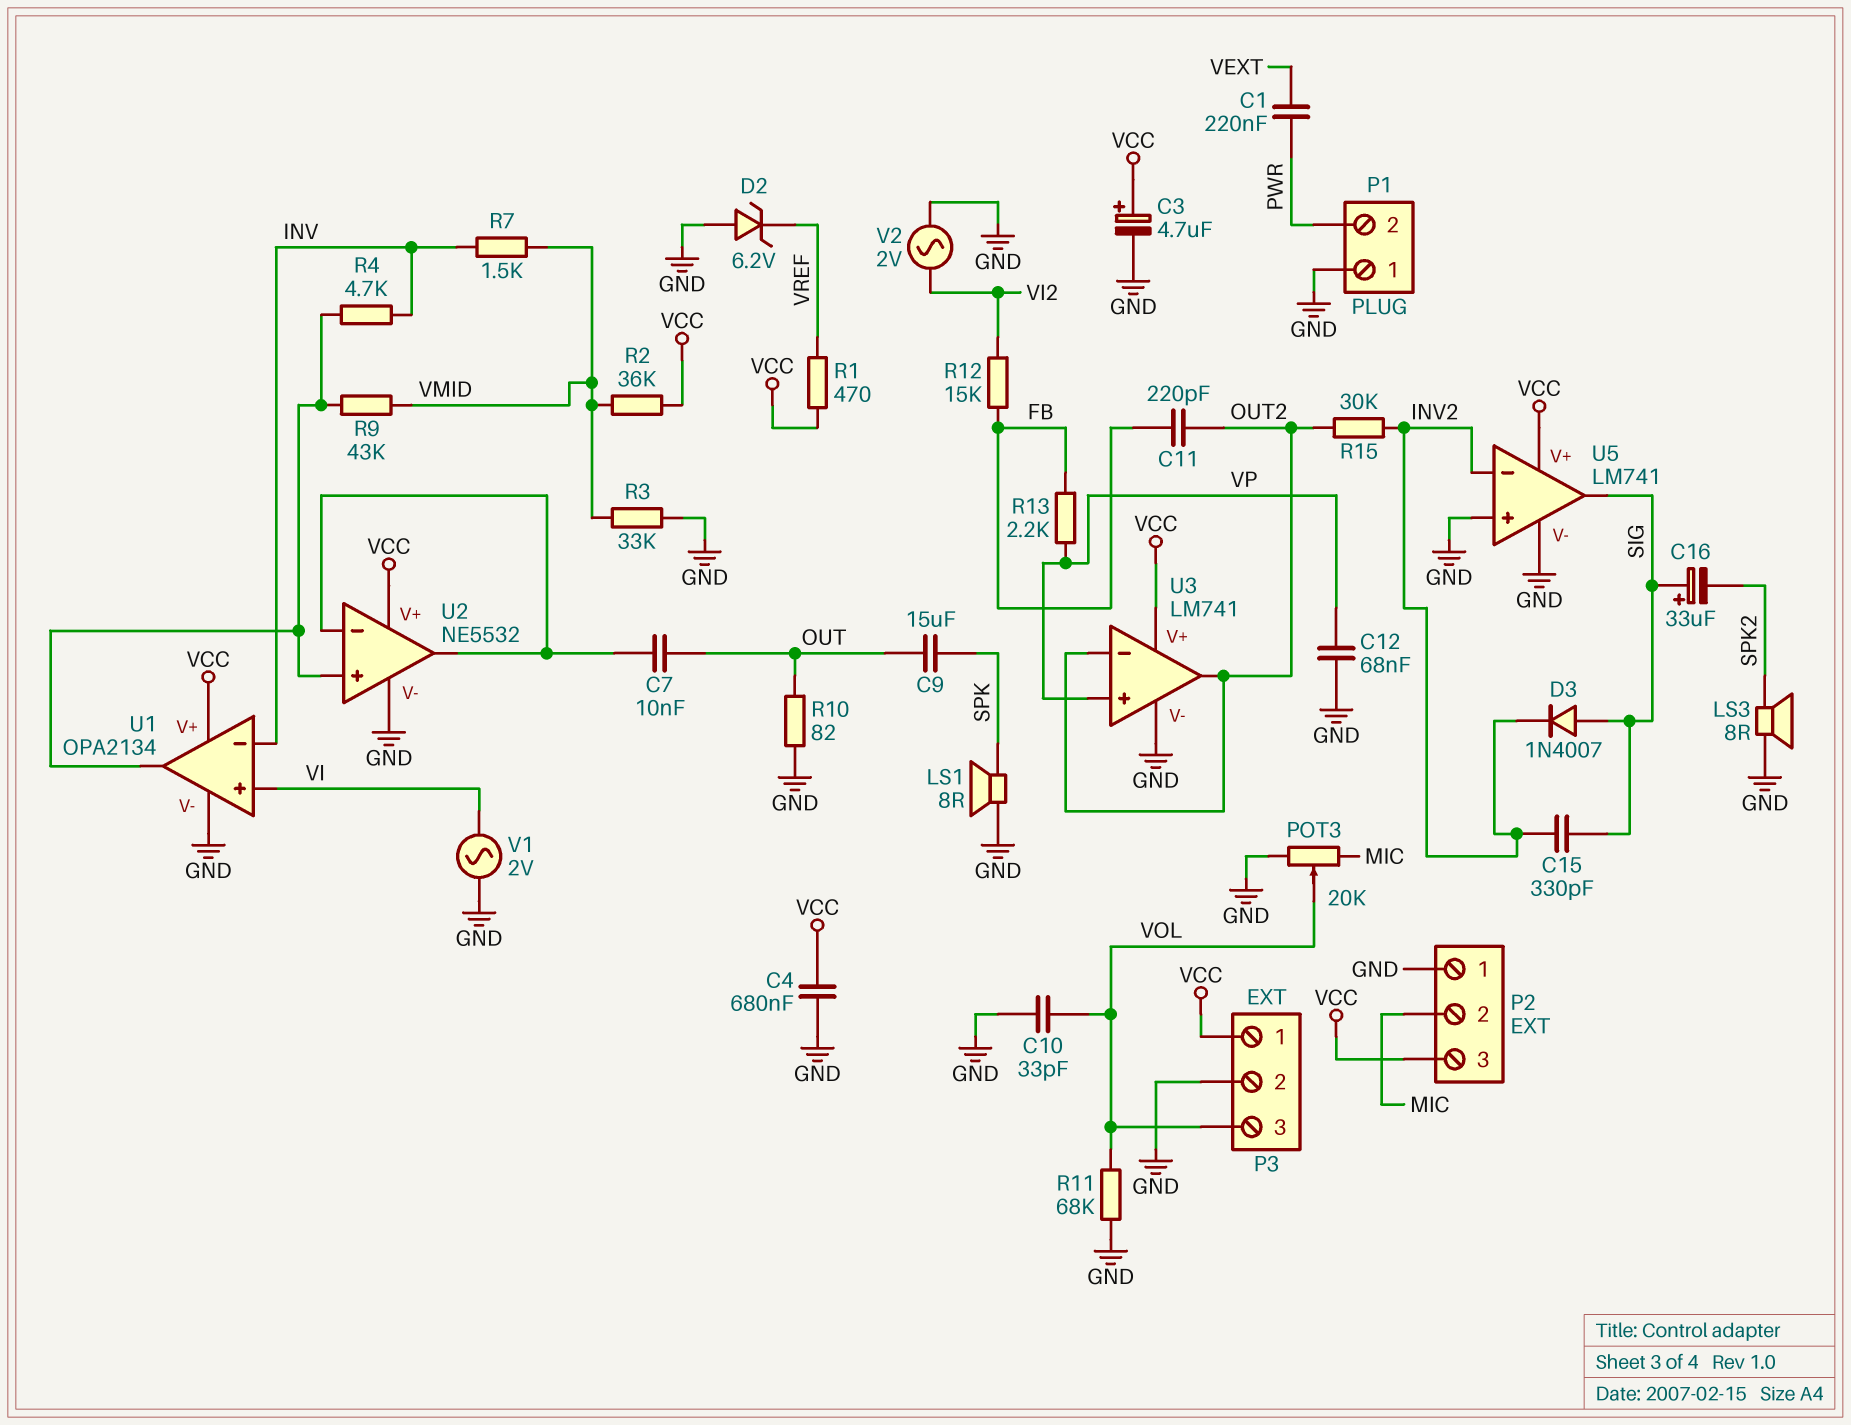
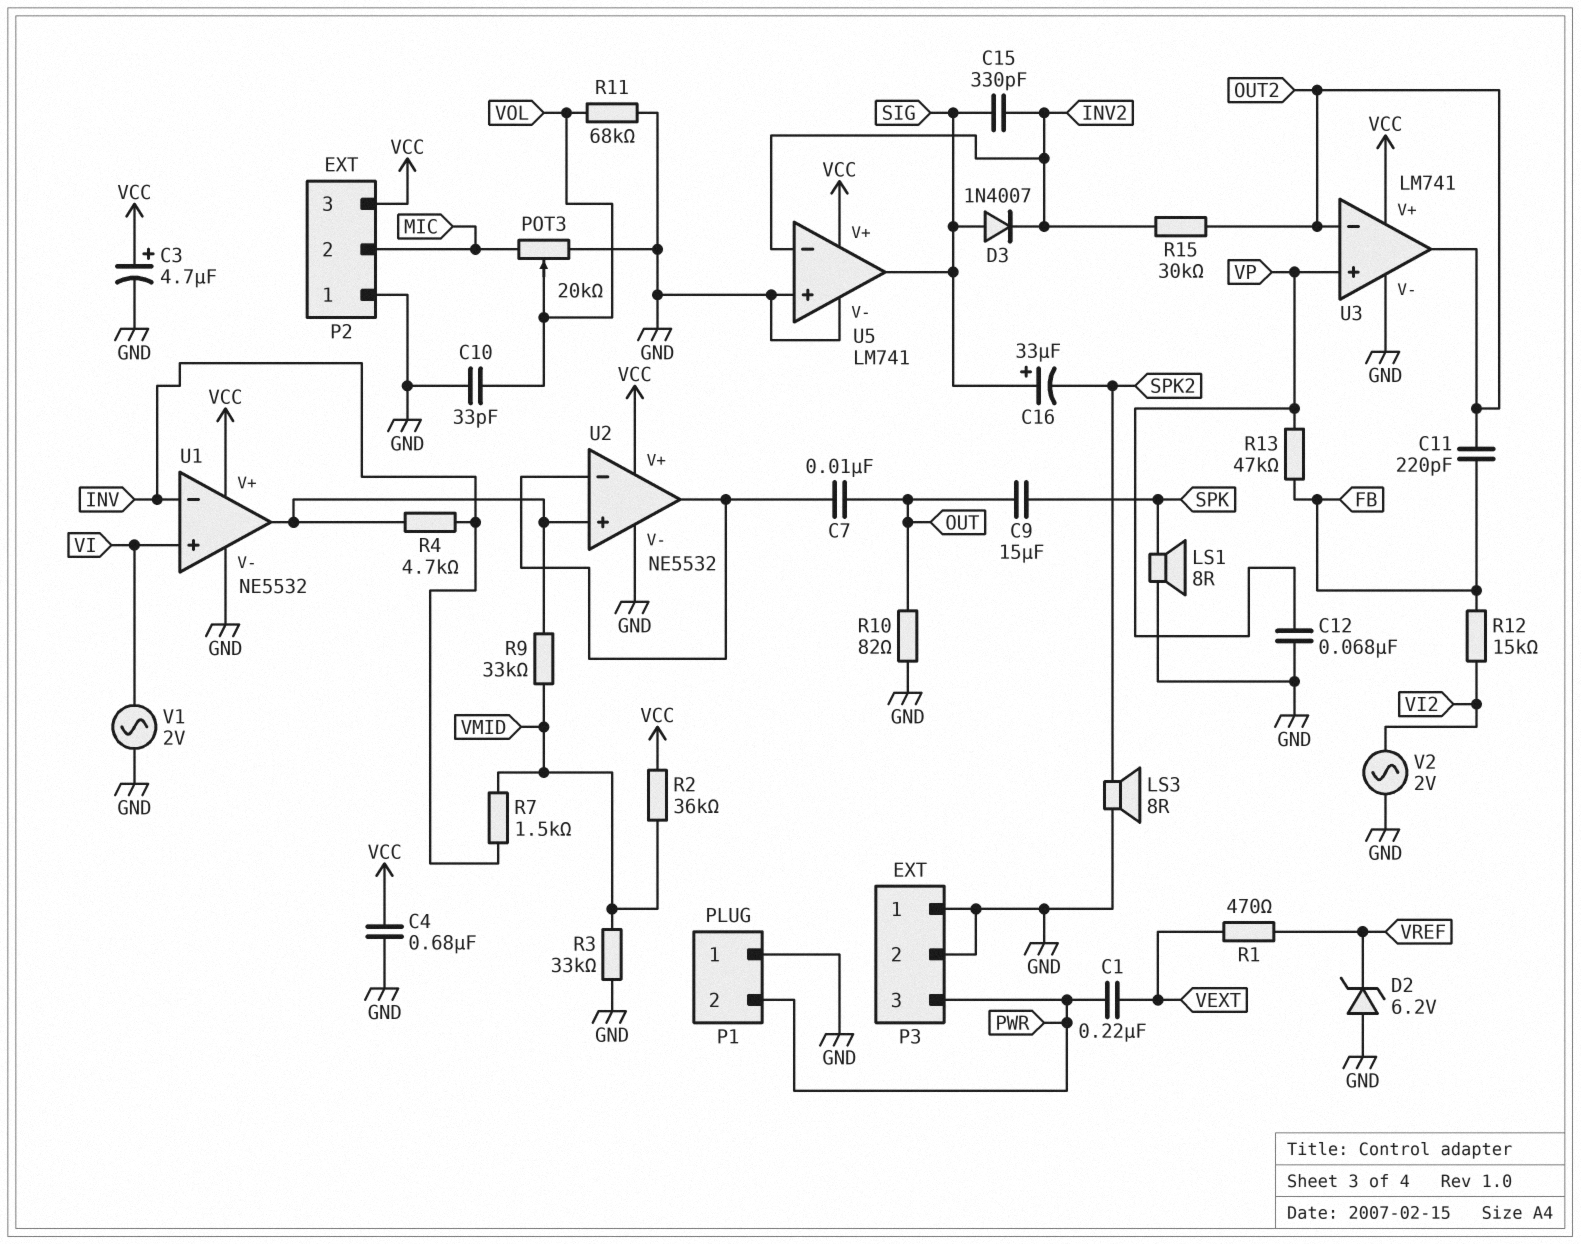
P3 pin 1: VCC -> GND
P3 pin 3: VOL -> PWR
R1: 470 (VCC, VREF) -> 470 (VEXT, VREF)
R9: 43k (U1/out, VMID) -> 33k (U1/out, VMID)
R13: 2.2k (FB, VP) -> 47k (FB, VP)
U1: OPA2134 -> NE5532

